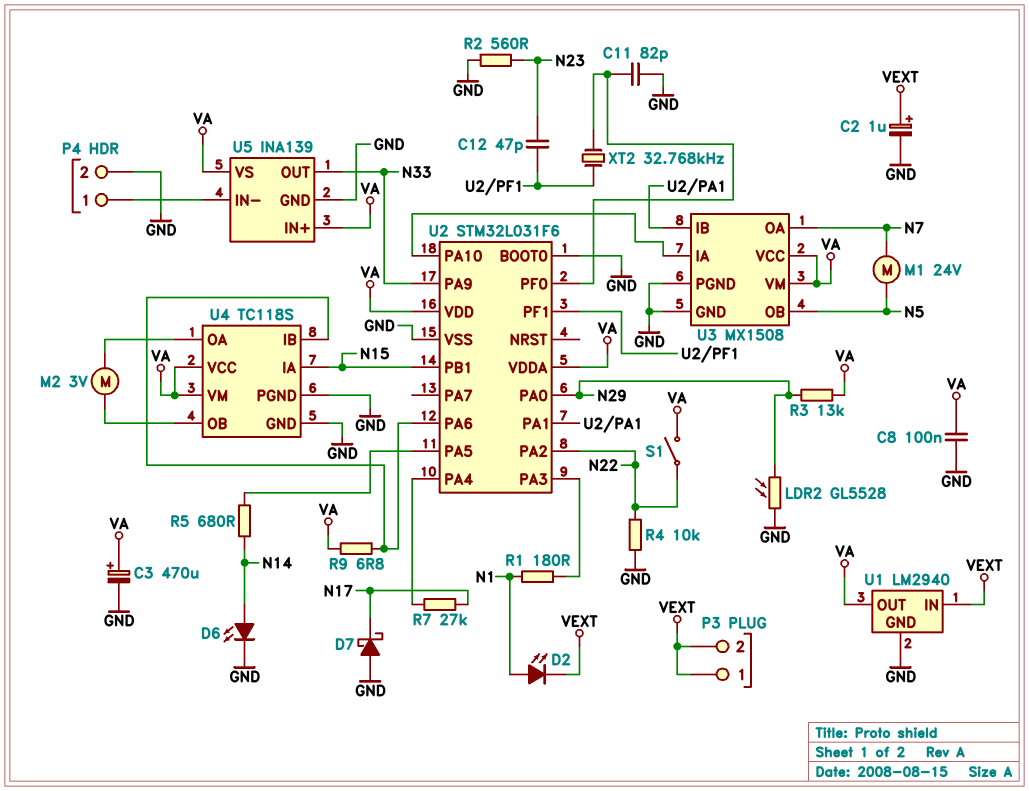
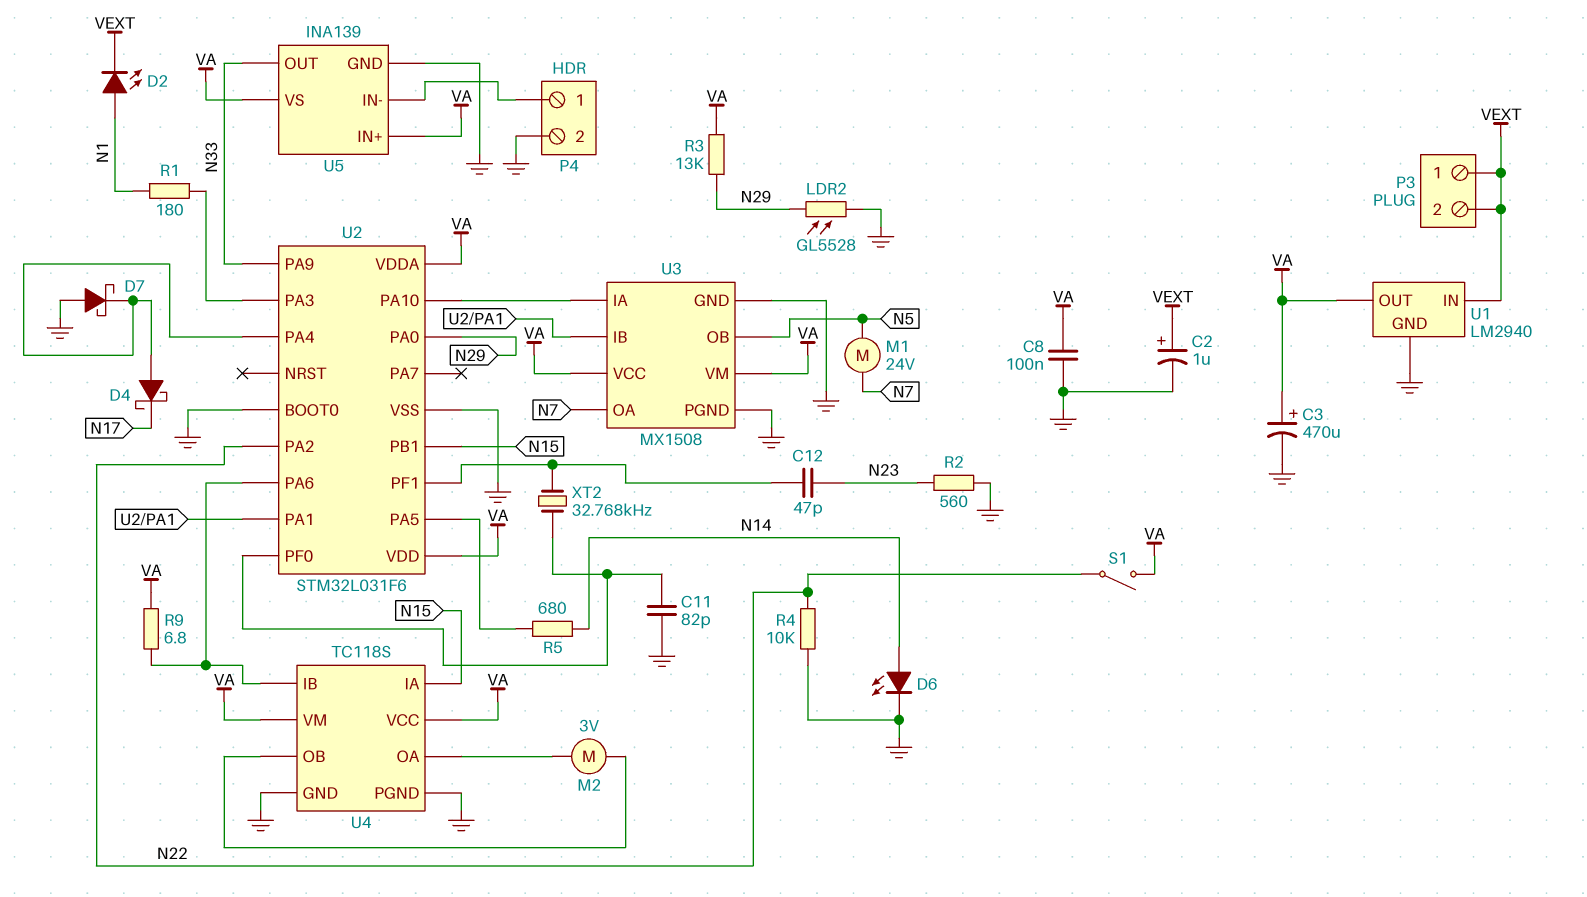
D4: none -> schottky (A U2/PA4, K N17)
D7: schottky (A GND, K N17) -> schottky (A GND, K U2/PA4)
R7: 27k (N17, U2/PA4) -> none

